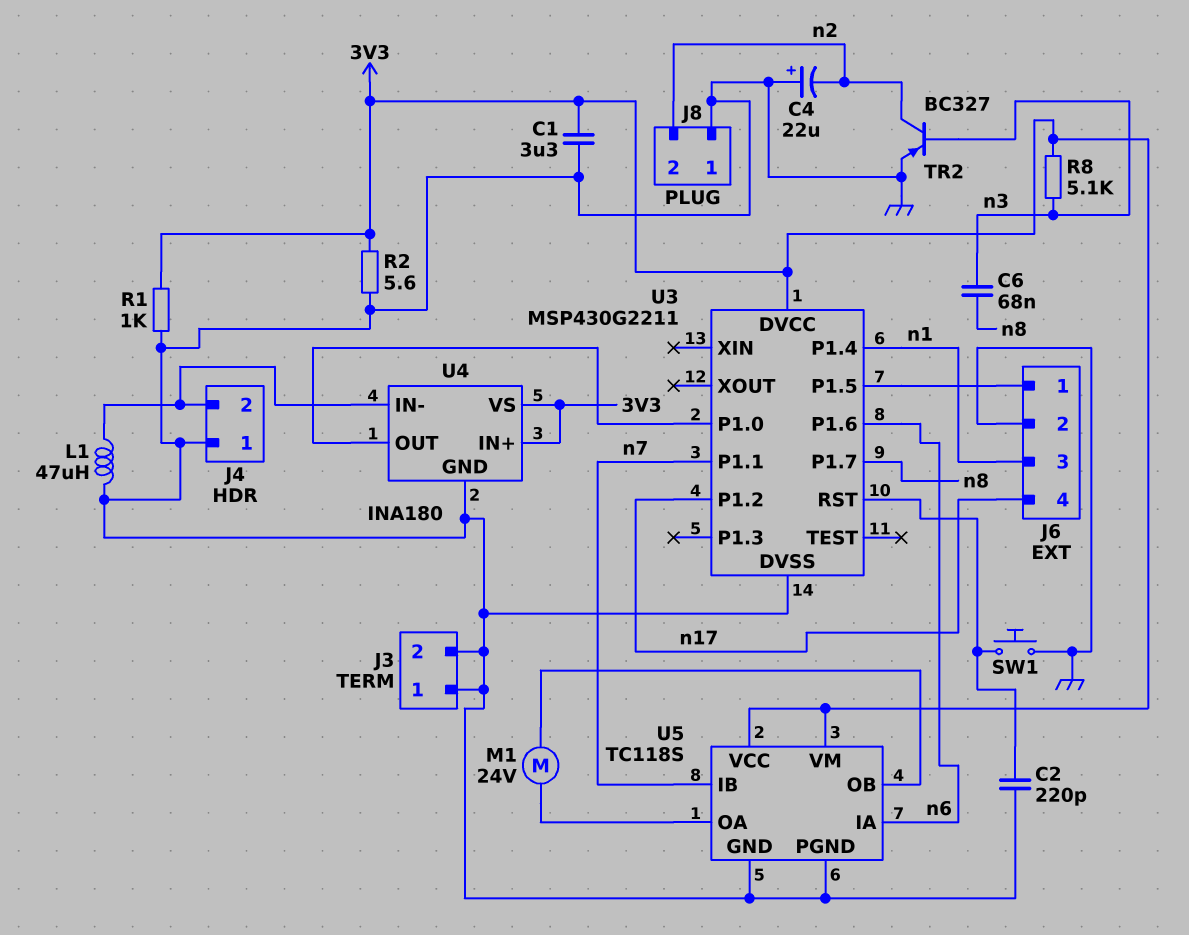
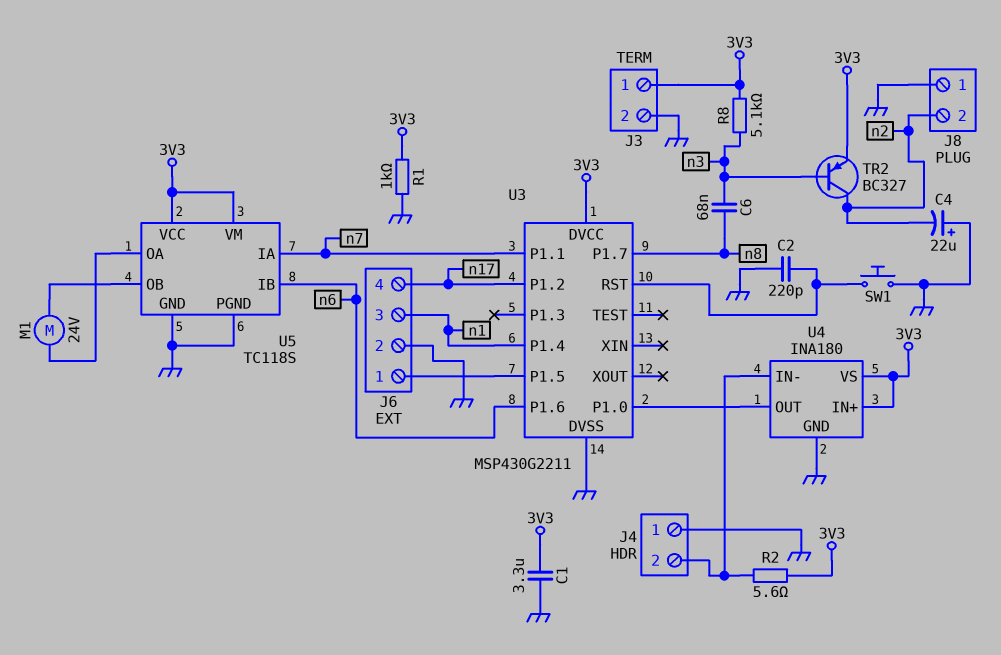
J3 pin 1: GND -> 3V3
L1: 47uH (GND, J4/2) -> none
R2: 5.6 (3V3, GND) -> 5.6 (3V3, J4/2)
TR2: PNP BC327 (B n3, C n2, E GND) -> PNP BC327 (B n3, C n2, E 3V3)
U5 pin IA: n6 -> n7
U5 pin IB: n7 -> n6

